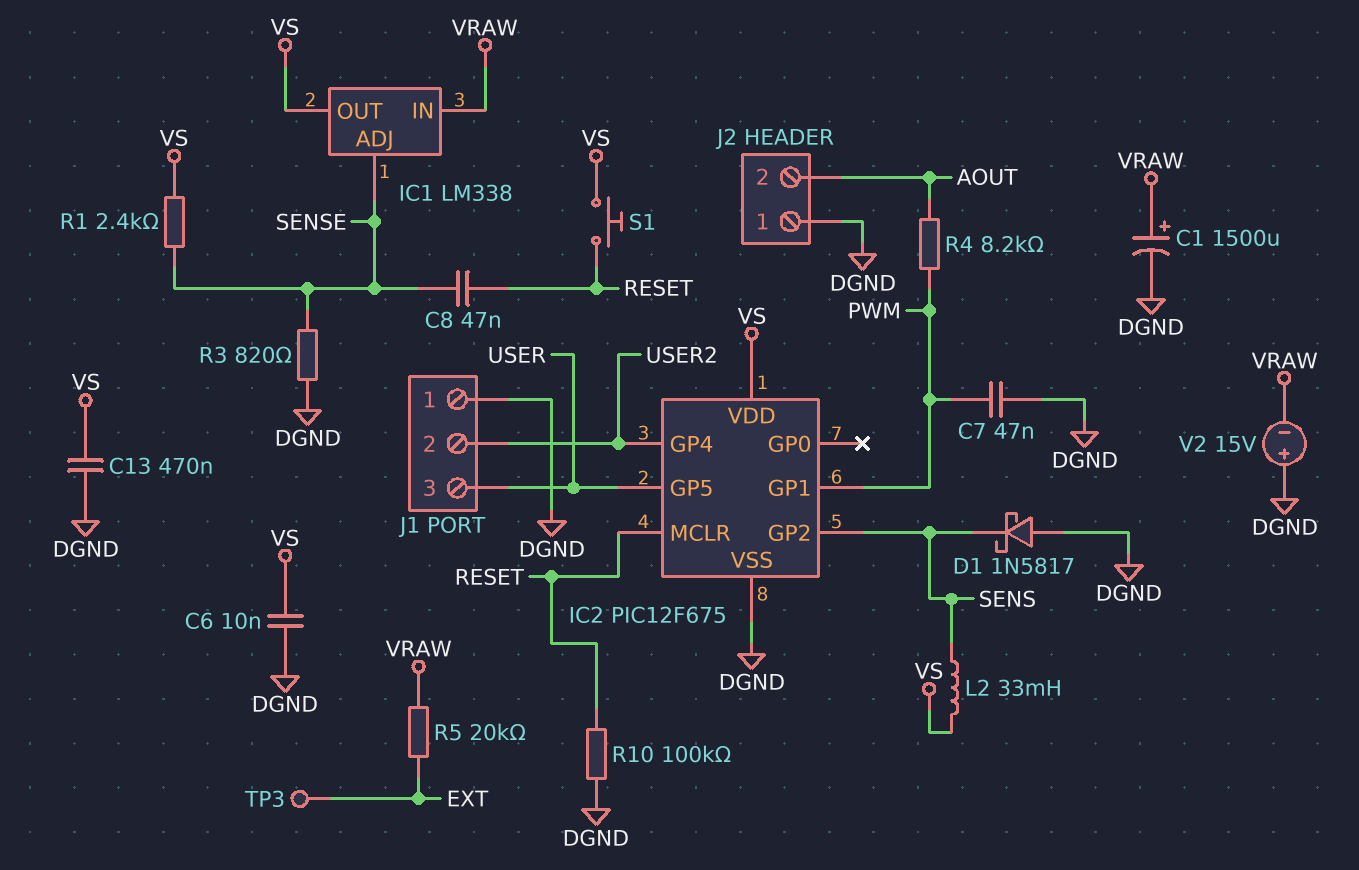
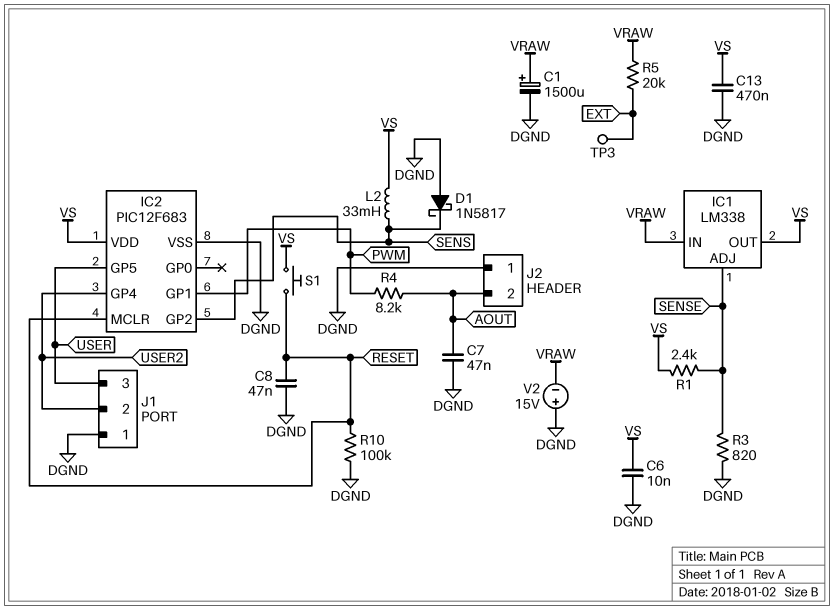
C7: 47nF (DGND, PWM) -> 47nF (AOUT, DGND)
C8: 47nF (RESET, SENSE) -> 47nF (DGND, RESET)
IC2: PIC12F675 -> PIC12F683

